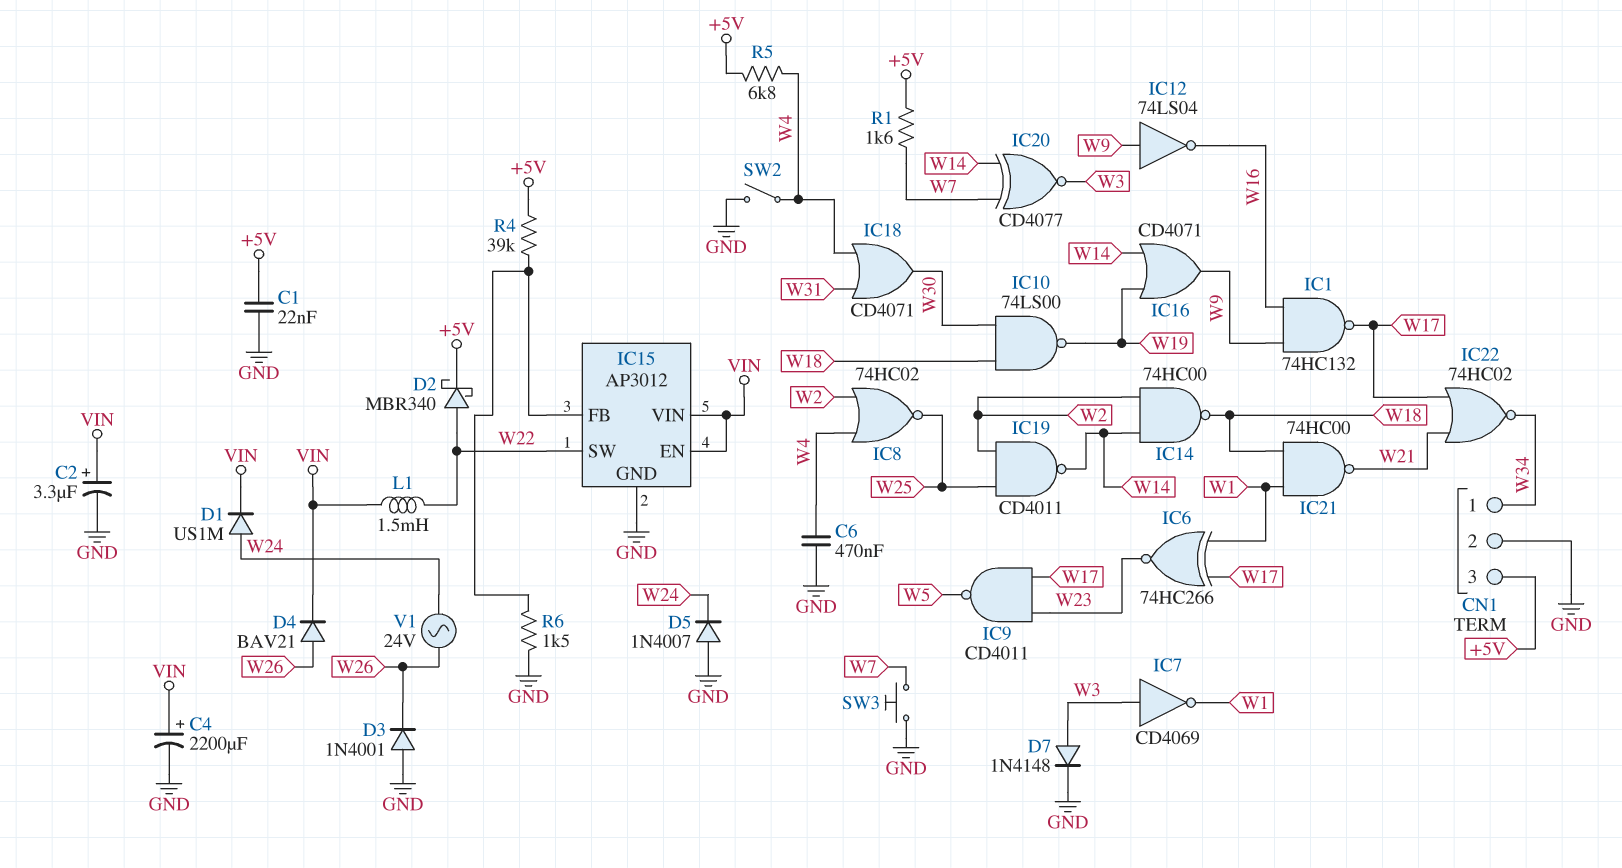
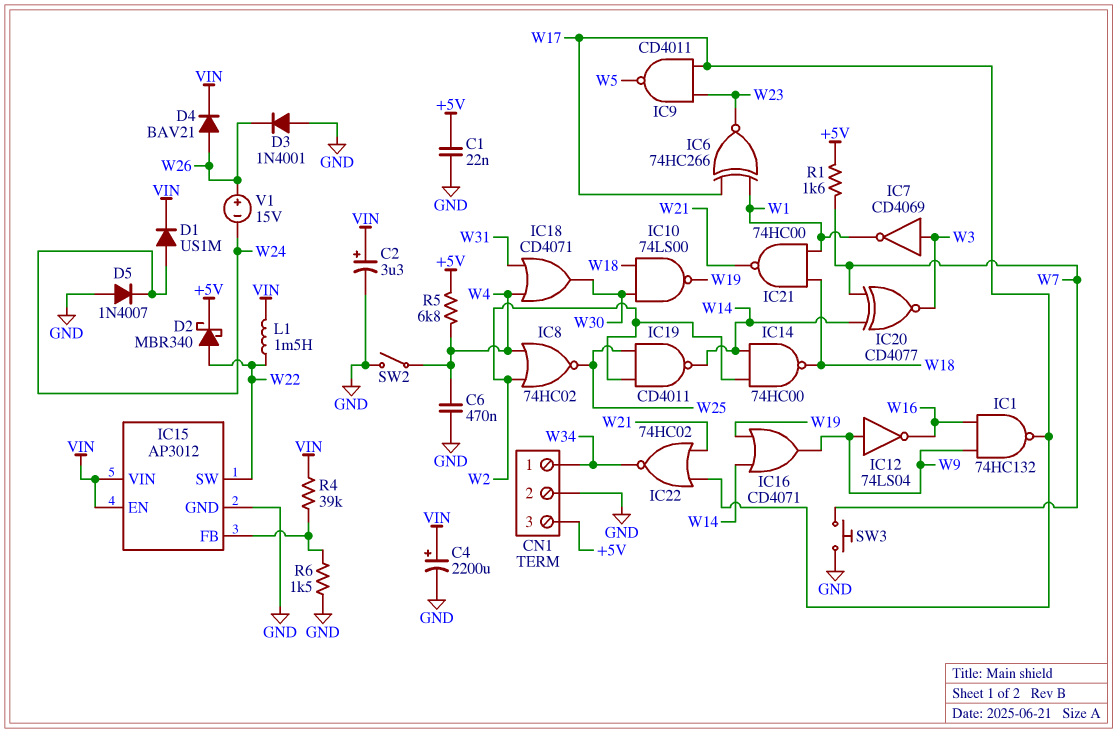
D7: diode 1N4148 (A W3, K GND) -> none
R4: 39k (+5V, IC15/FB) -> 39k (IC15/FB, VIN)
V1: AC 24V (W24, W26) -> 15V (plus W26, minus W24)

